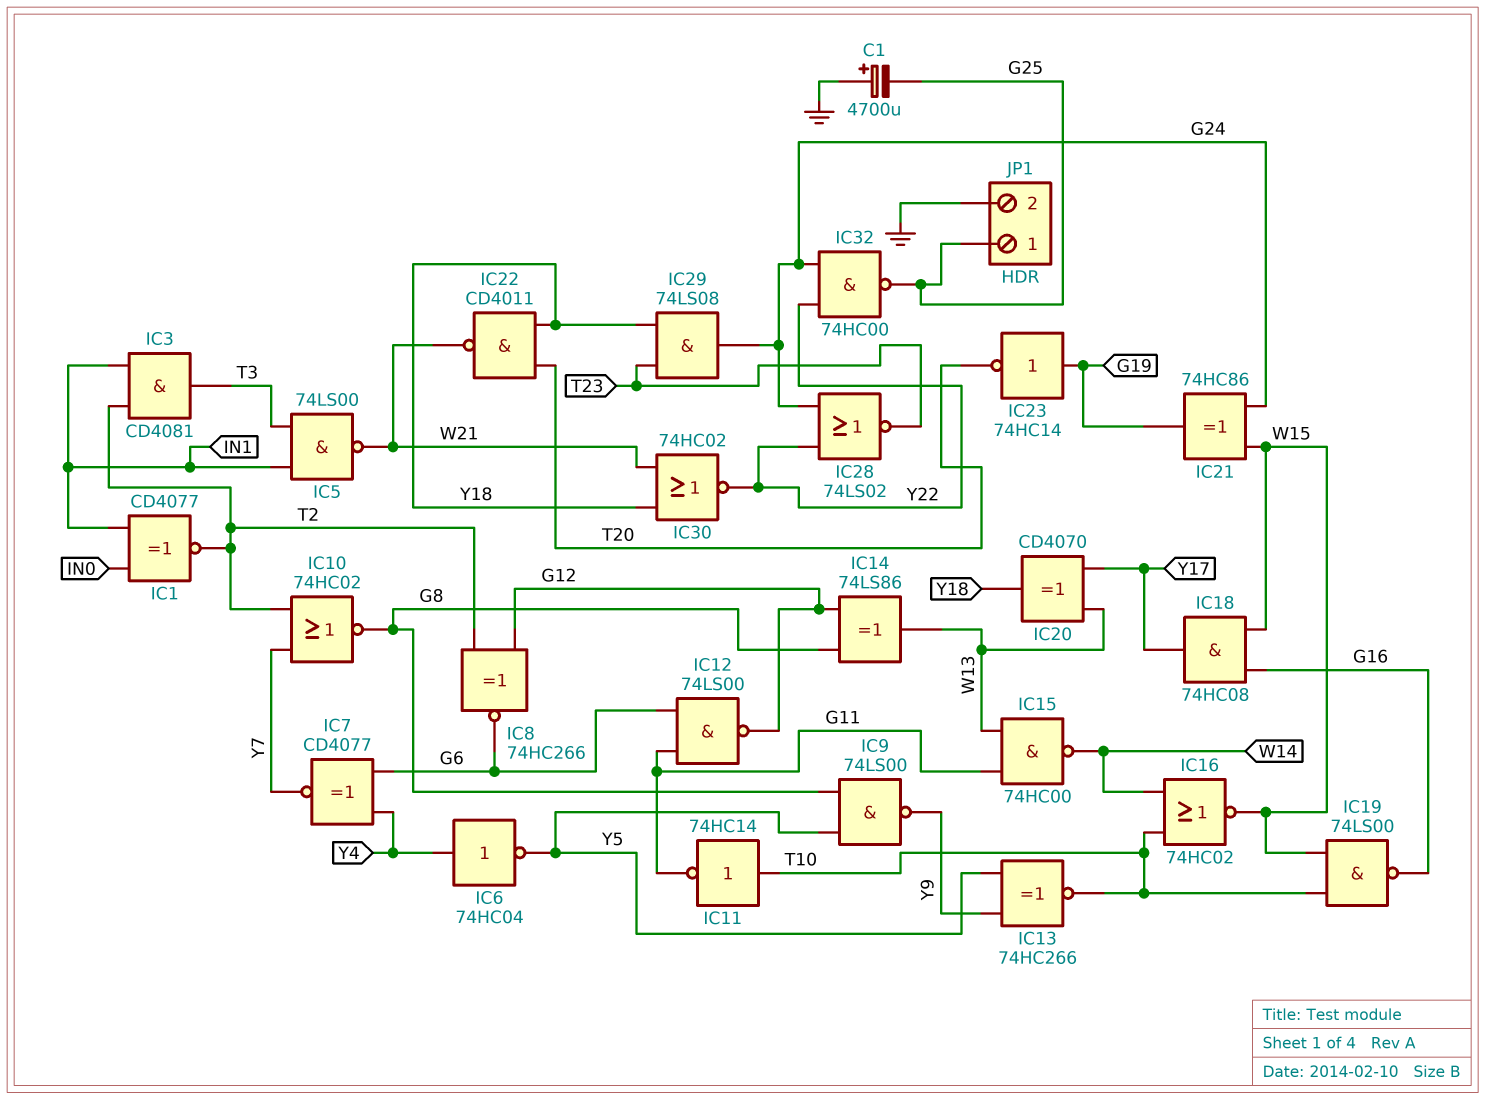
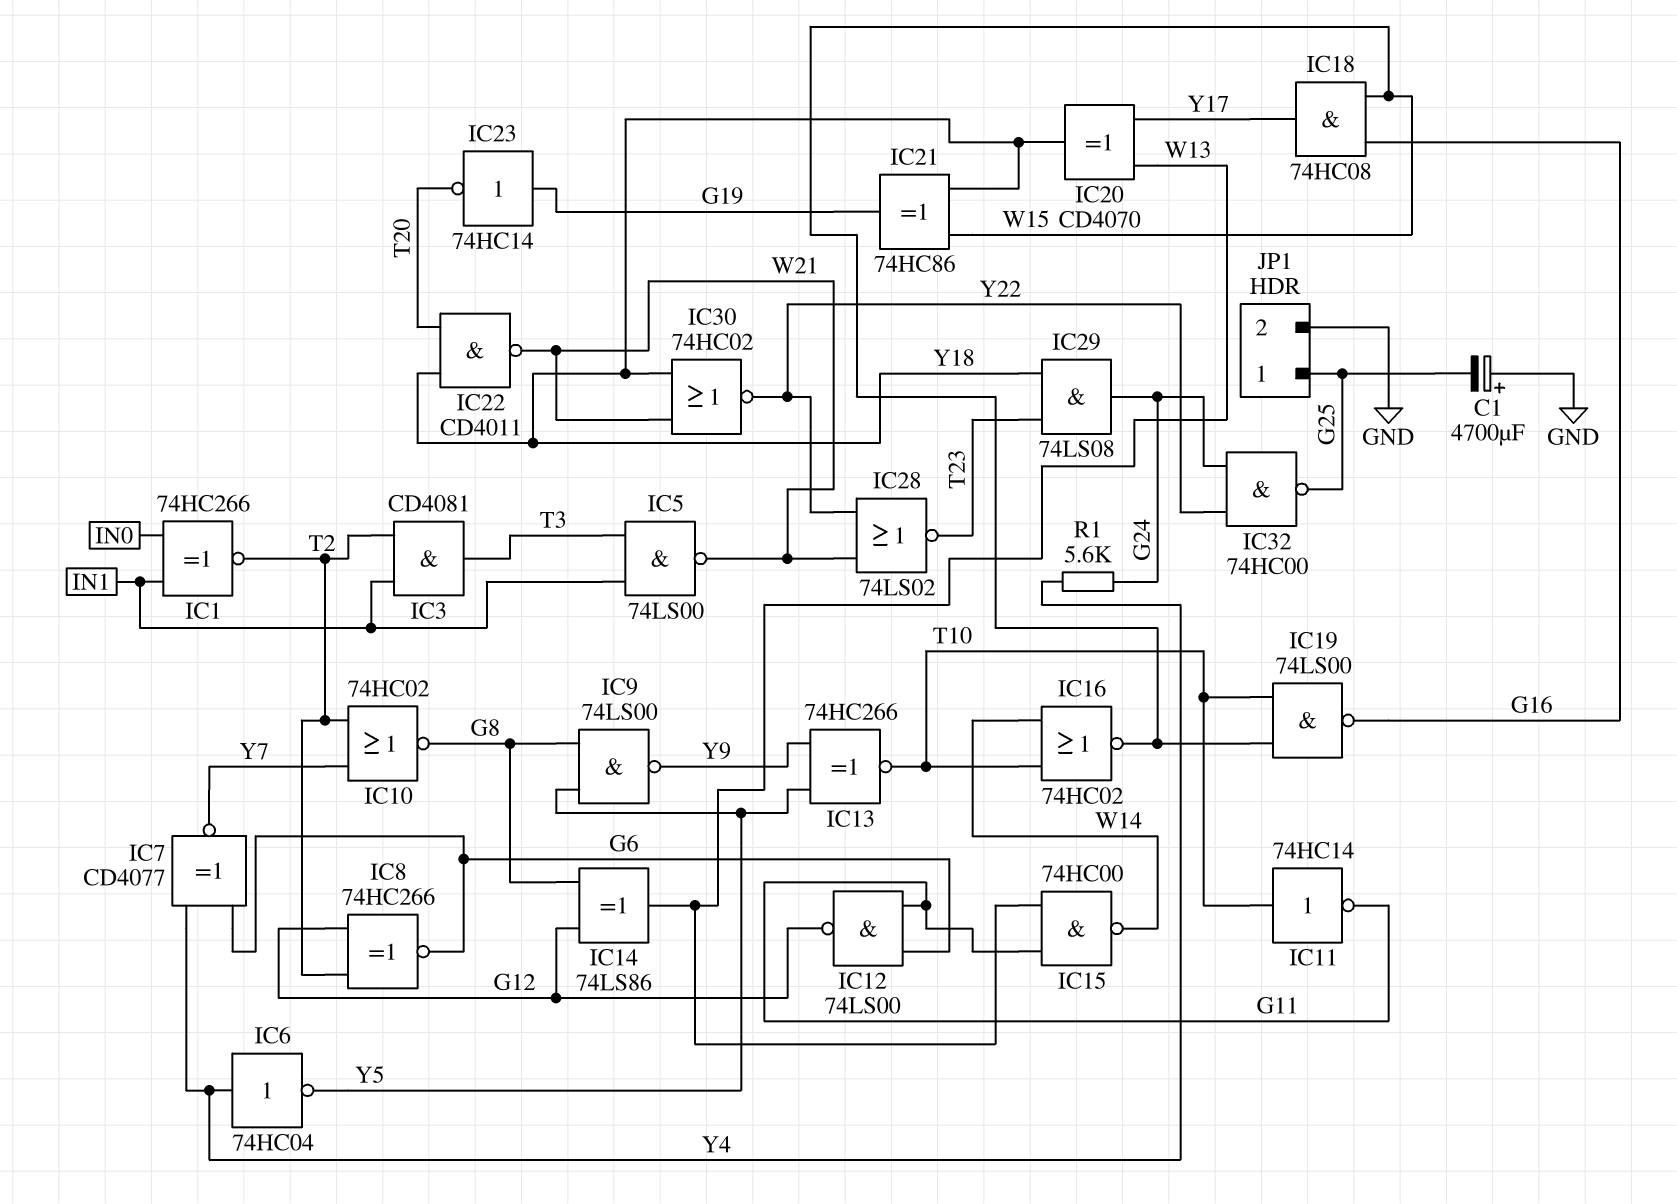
IC1: XNOR CD4077 (in IN0, in IN1, out T2) -> XNOR 74HC266 (in IN0, in IN1, out T2)
IC21: XOR 74HC86 (in G24, in W15, out G19) -> XOR 74HC86 (in W15, in Y18, out G19)
IC28: NOR 74LS02 (in G24, in Y22, out T23) -> NOR 74LS02 (in W21, in Y22, out T23)
R1: none -> 5.6k (G24, Y4)

